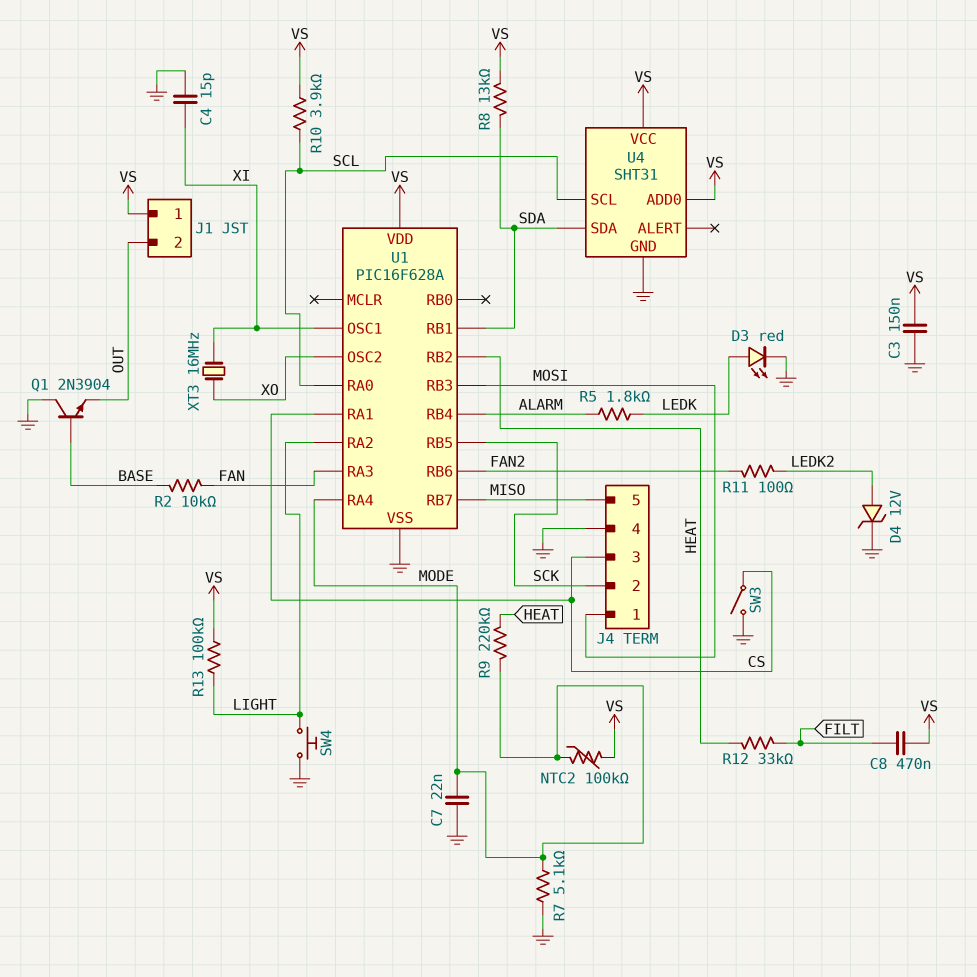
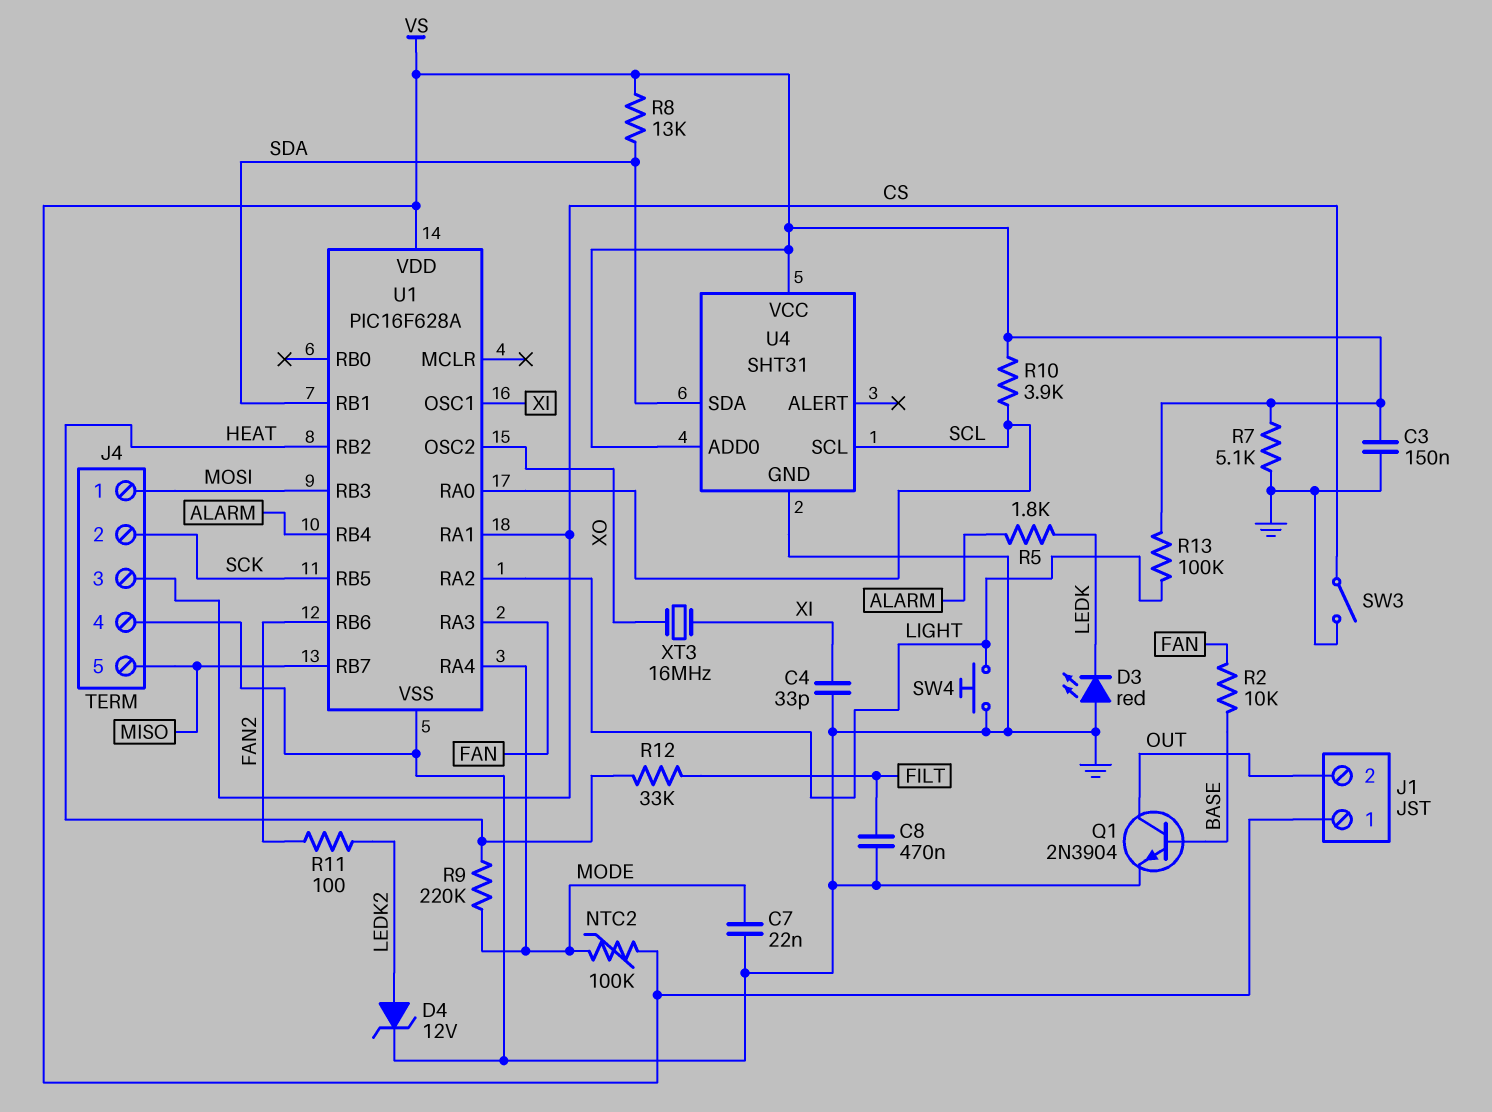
C4: 15pF (GND, XI) -> 33pF (GND, XI)
C8: 470nF (FILT, VS) -> 470nF (FILT, GND)
D3: LED red (A LEDK, K GND) -> LED red (A GND, K LEDK)
Q1: NPN 2N3904 (B BASE, C GND, E OUT) -> NPN 2N3904 (B BASE, C OUT, E GND)
R7: 5.1k (GND, MODE) -> 5.1k (GND, VS)

